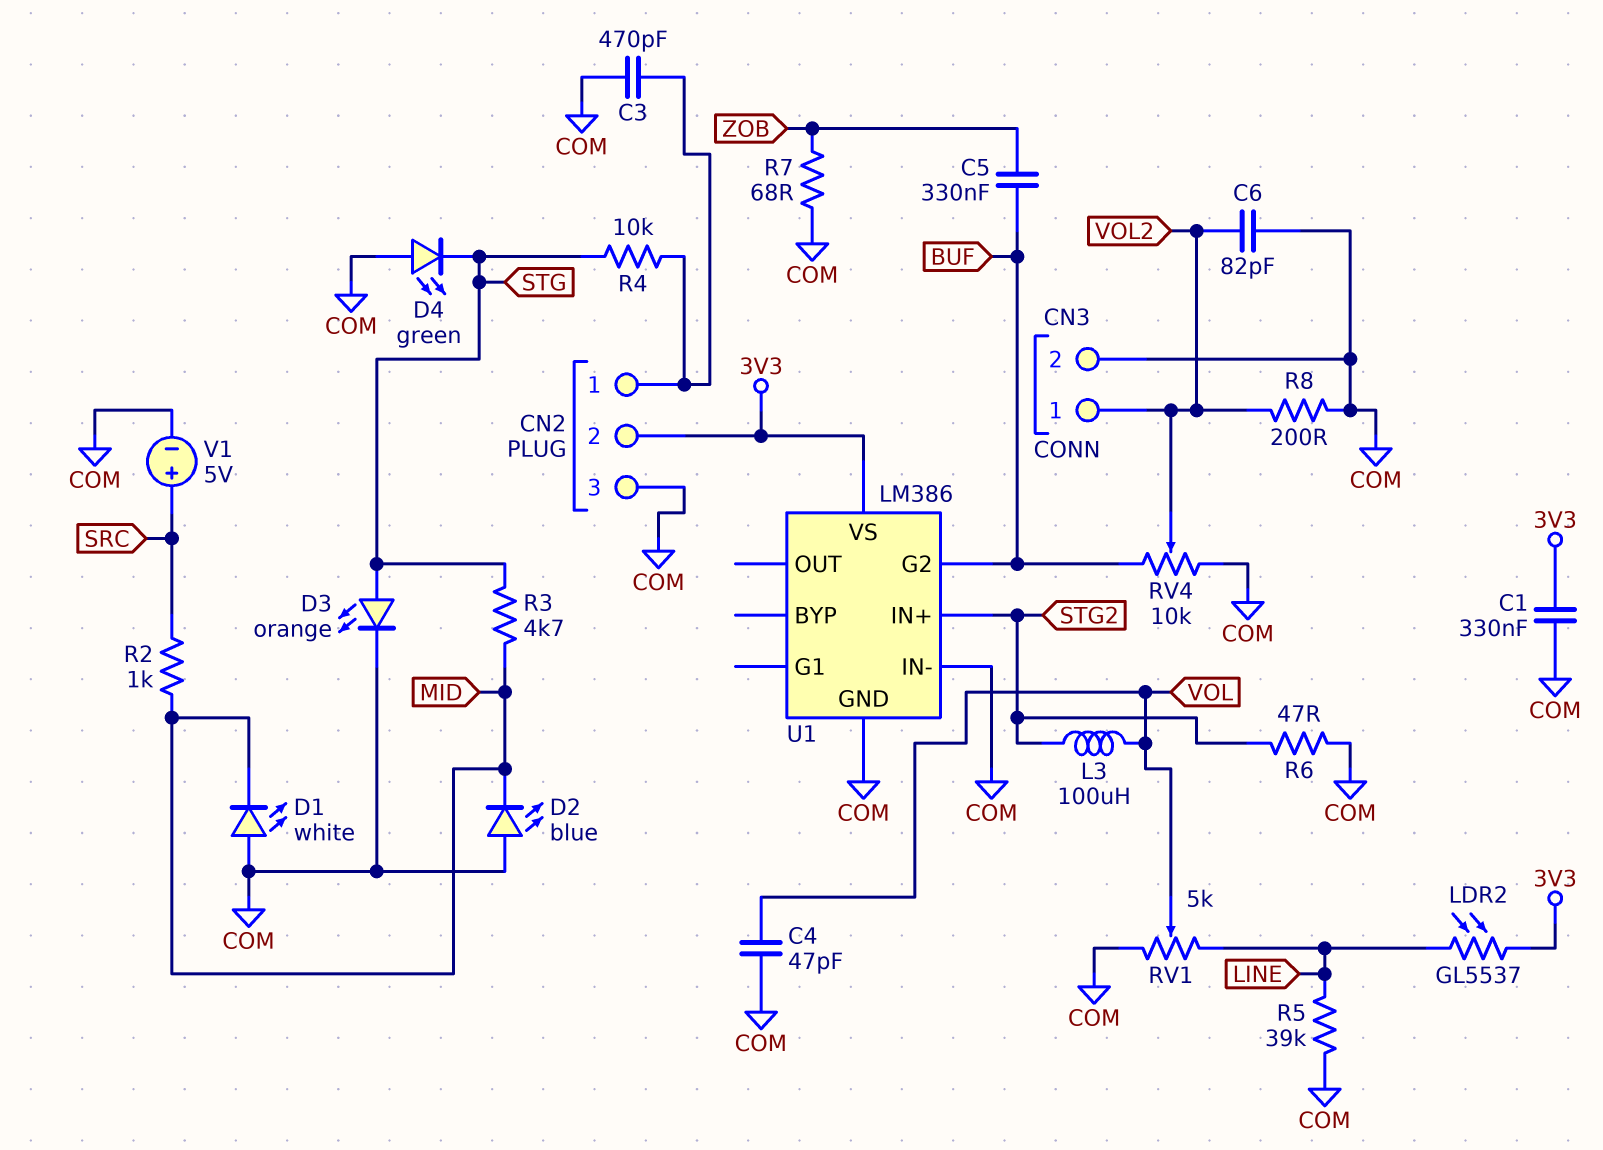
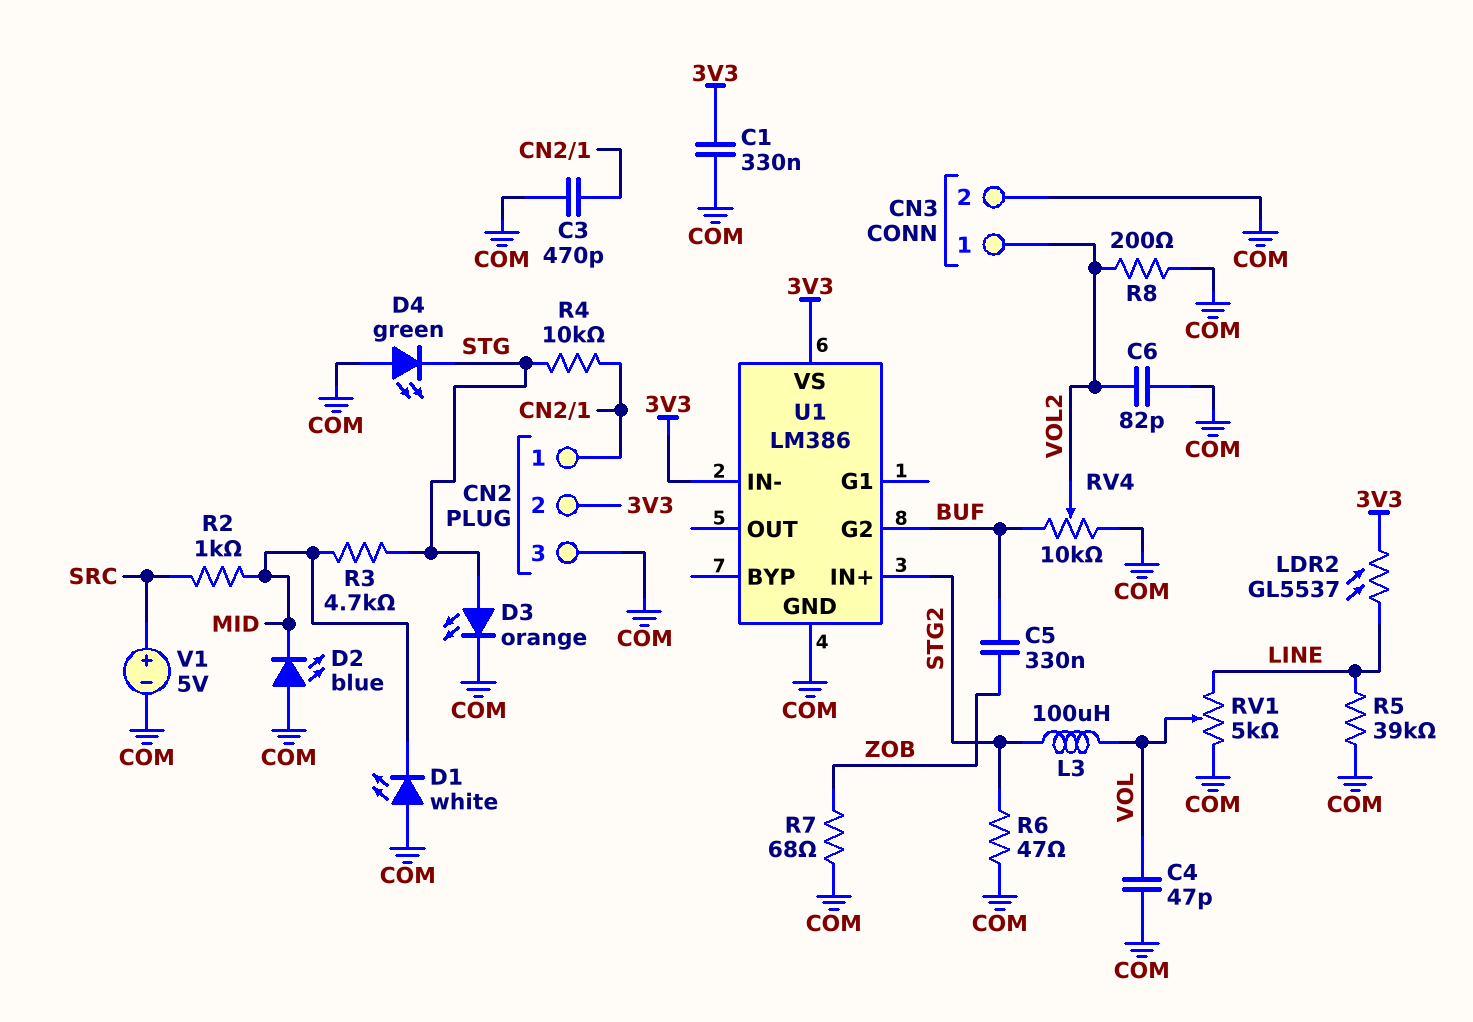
U1 pin IN-: COM -> 3V3

